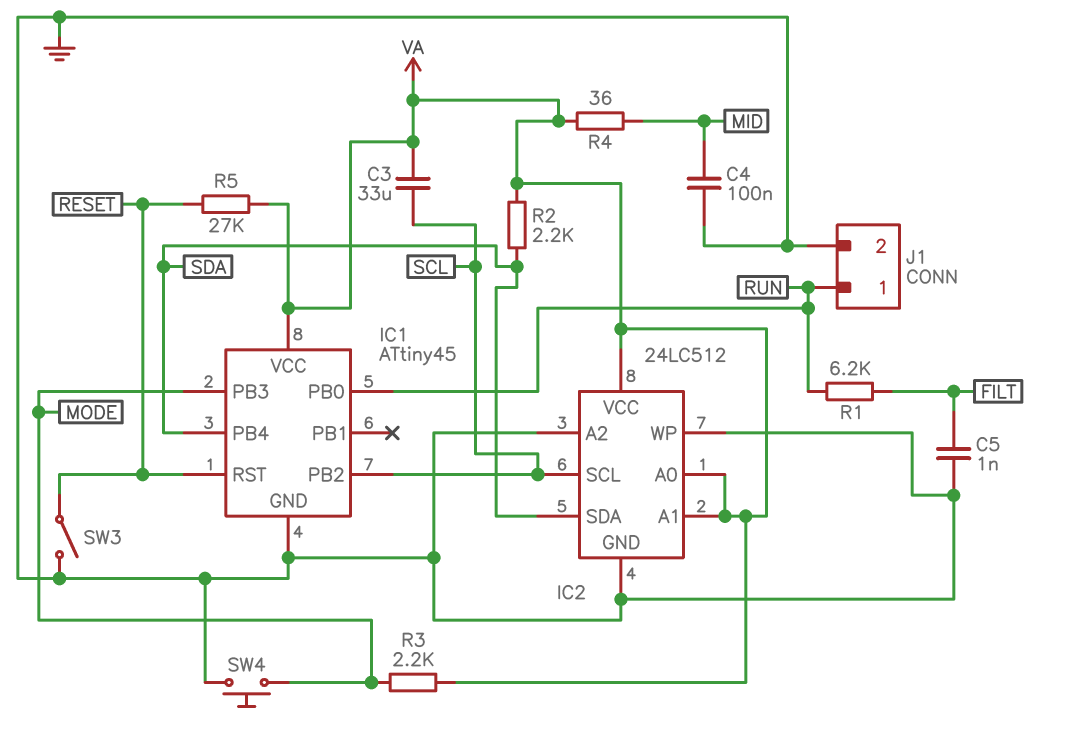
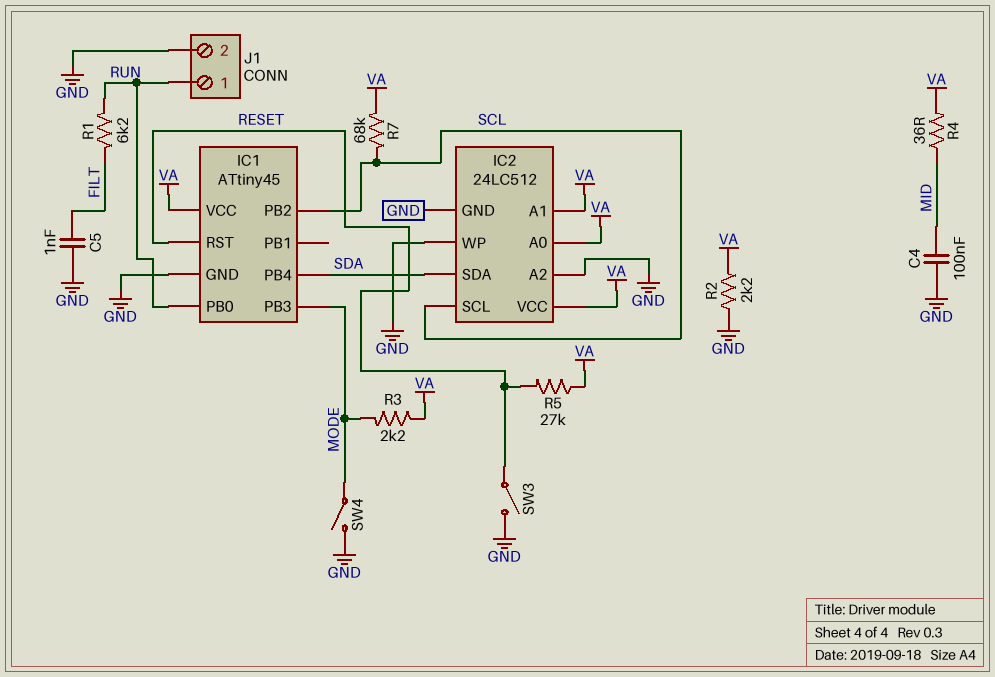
C3: 33uF (SCL, VA) -> none
R2: 2.2k (SDA, VA) -> 2.2k (GND, VA)
R7: none -> 68k (SCL, VA)
SW4: button (GND, MODE) -> switch (GND, MODE)

